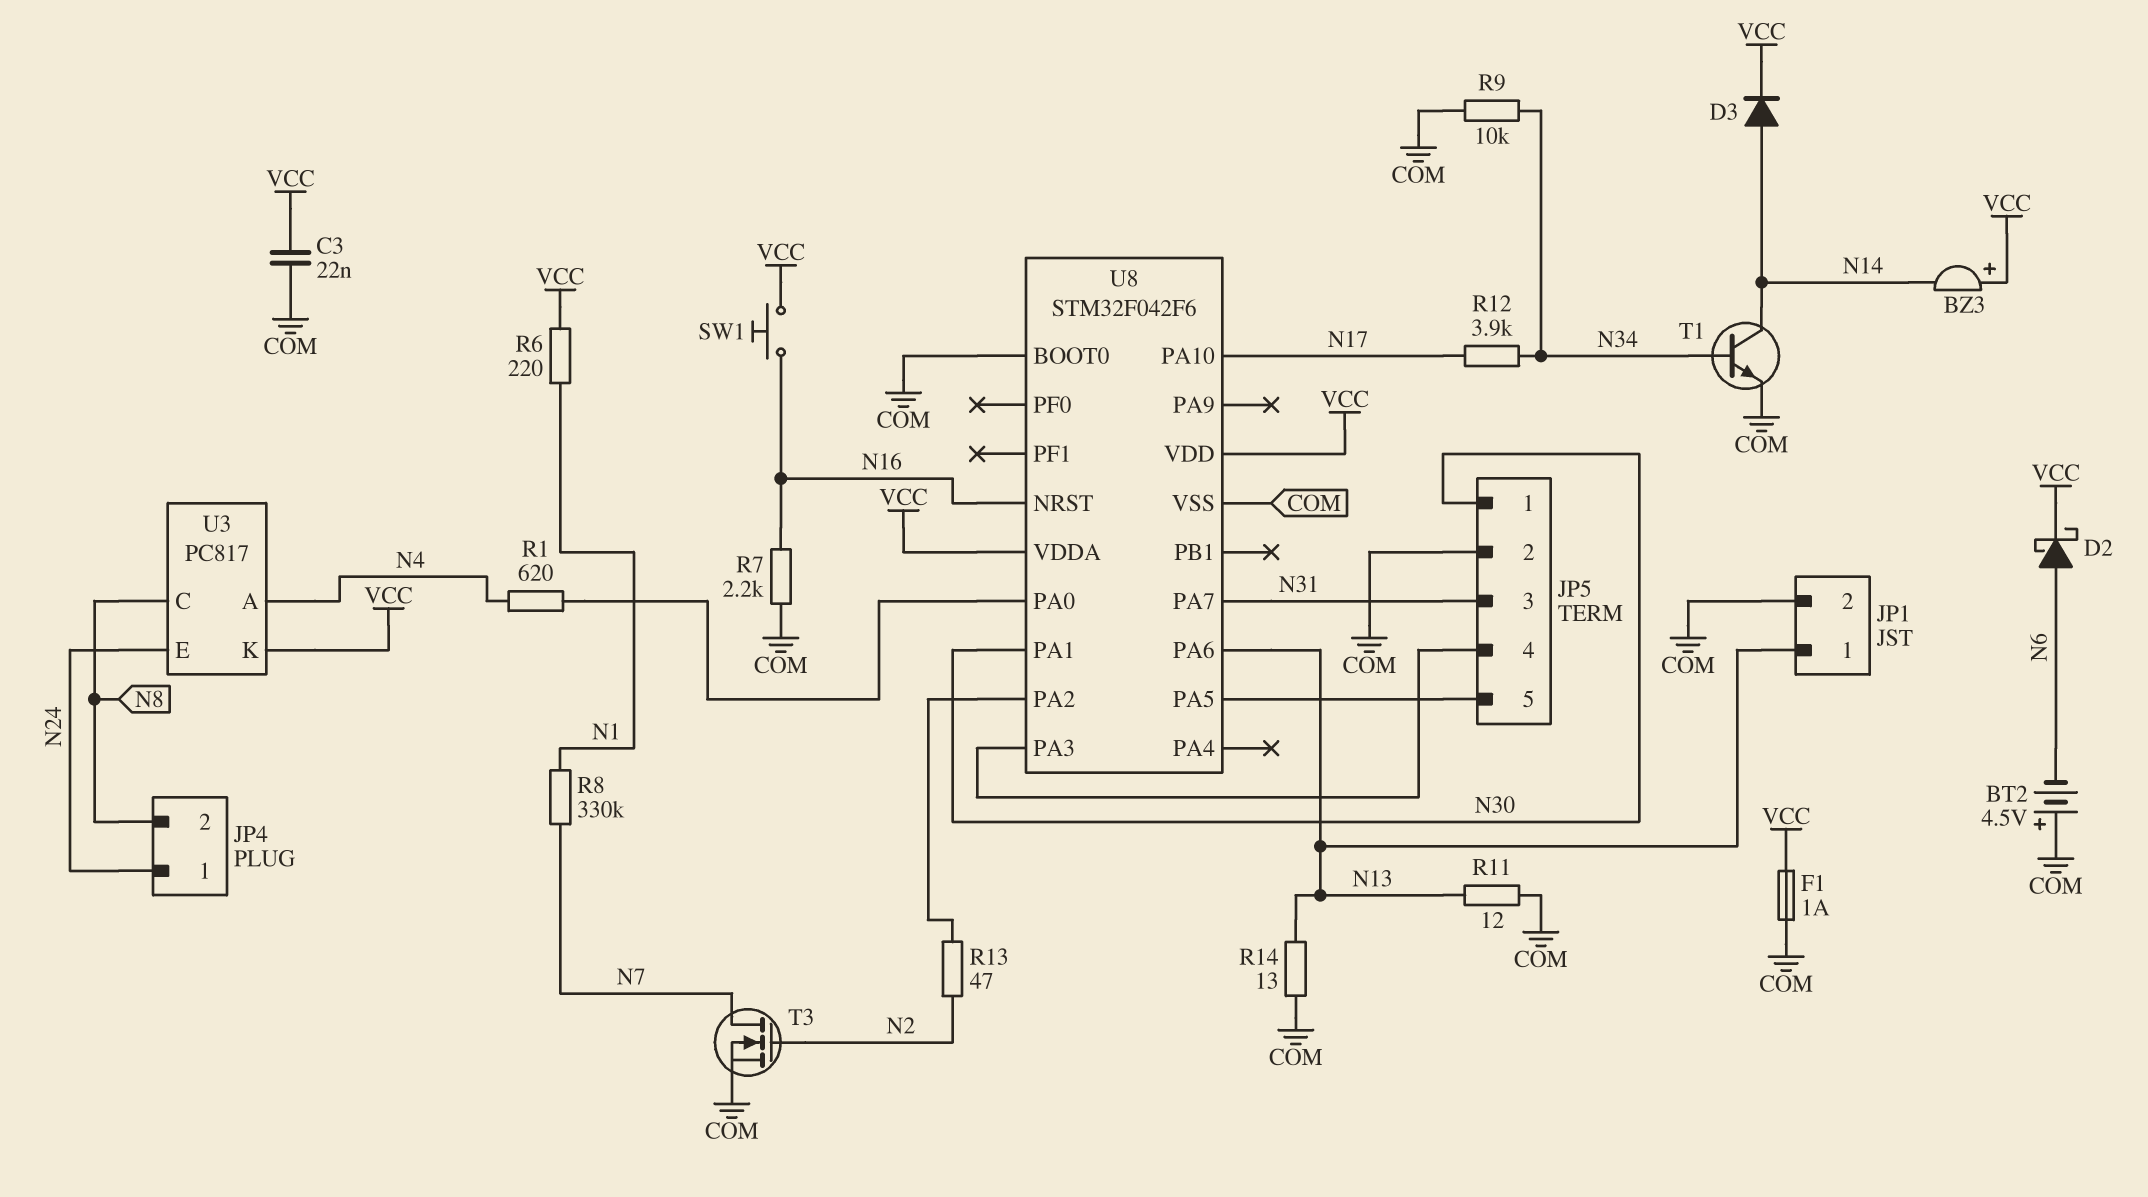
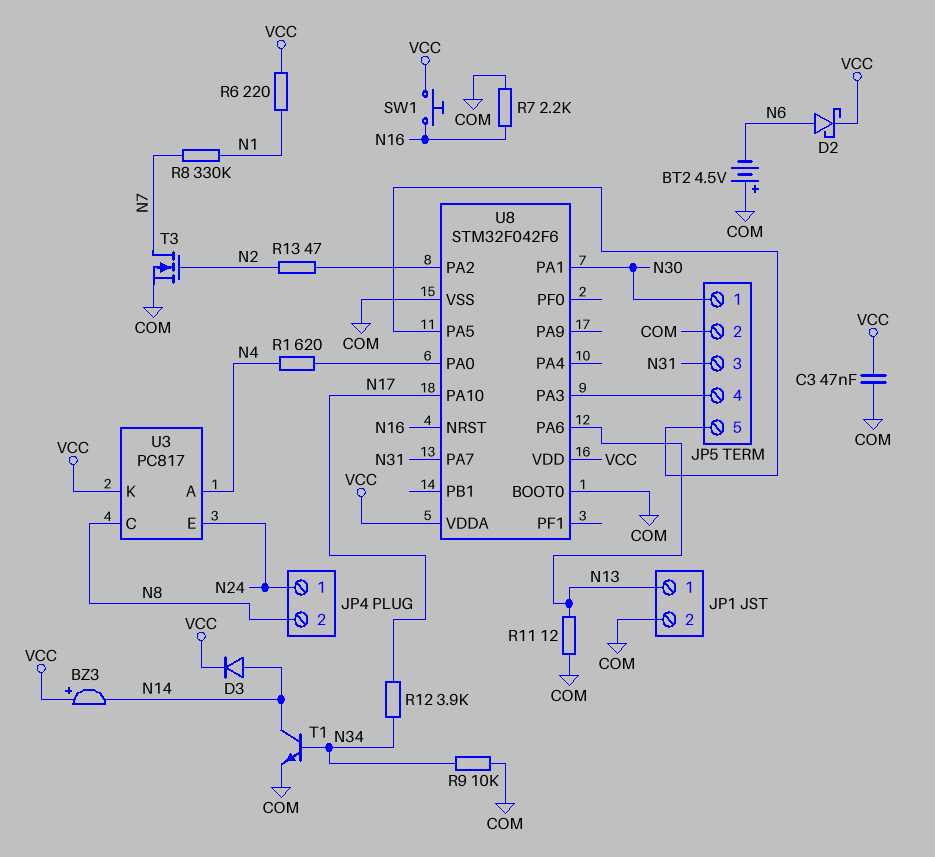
C3: 22nF (COM, VCC) -> 47nF (COM, VCC)
F1: 1A (COM, VCC) -> none
R14: 13 (COM, N13) -> none

